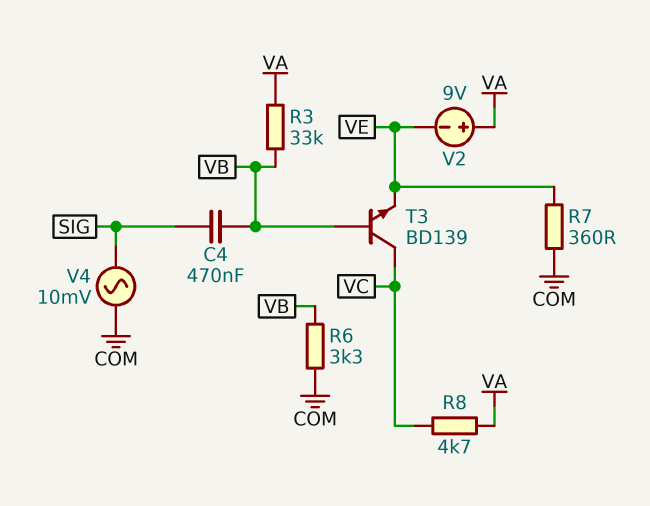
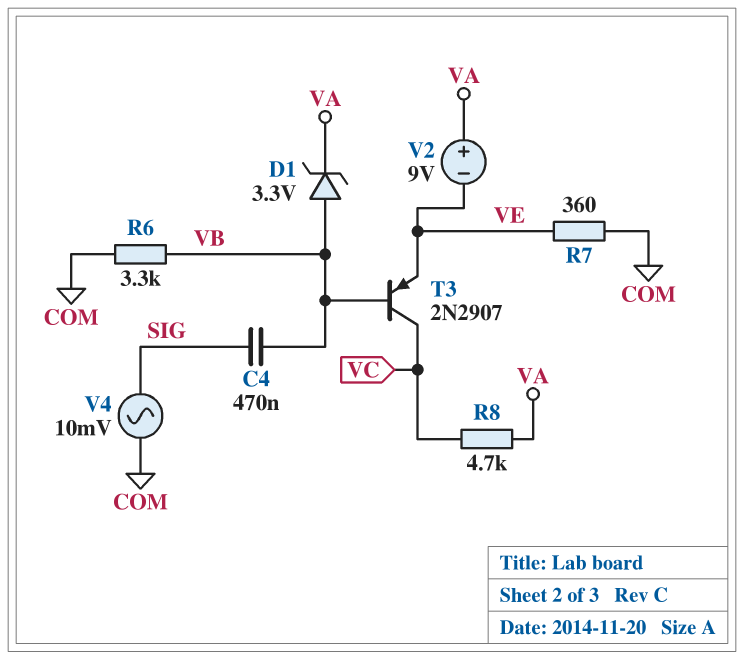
D1: none -> zener 3.3V (A VB, K VA)
R3: 33k (VA, VB) -> none
T3: NPN BD139 (B VB, C VC, E VE) -> PNP 2N2907 (B VB, C VC, E VE)

